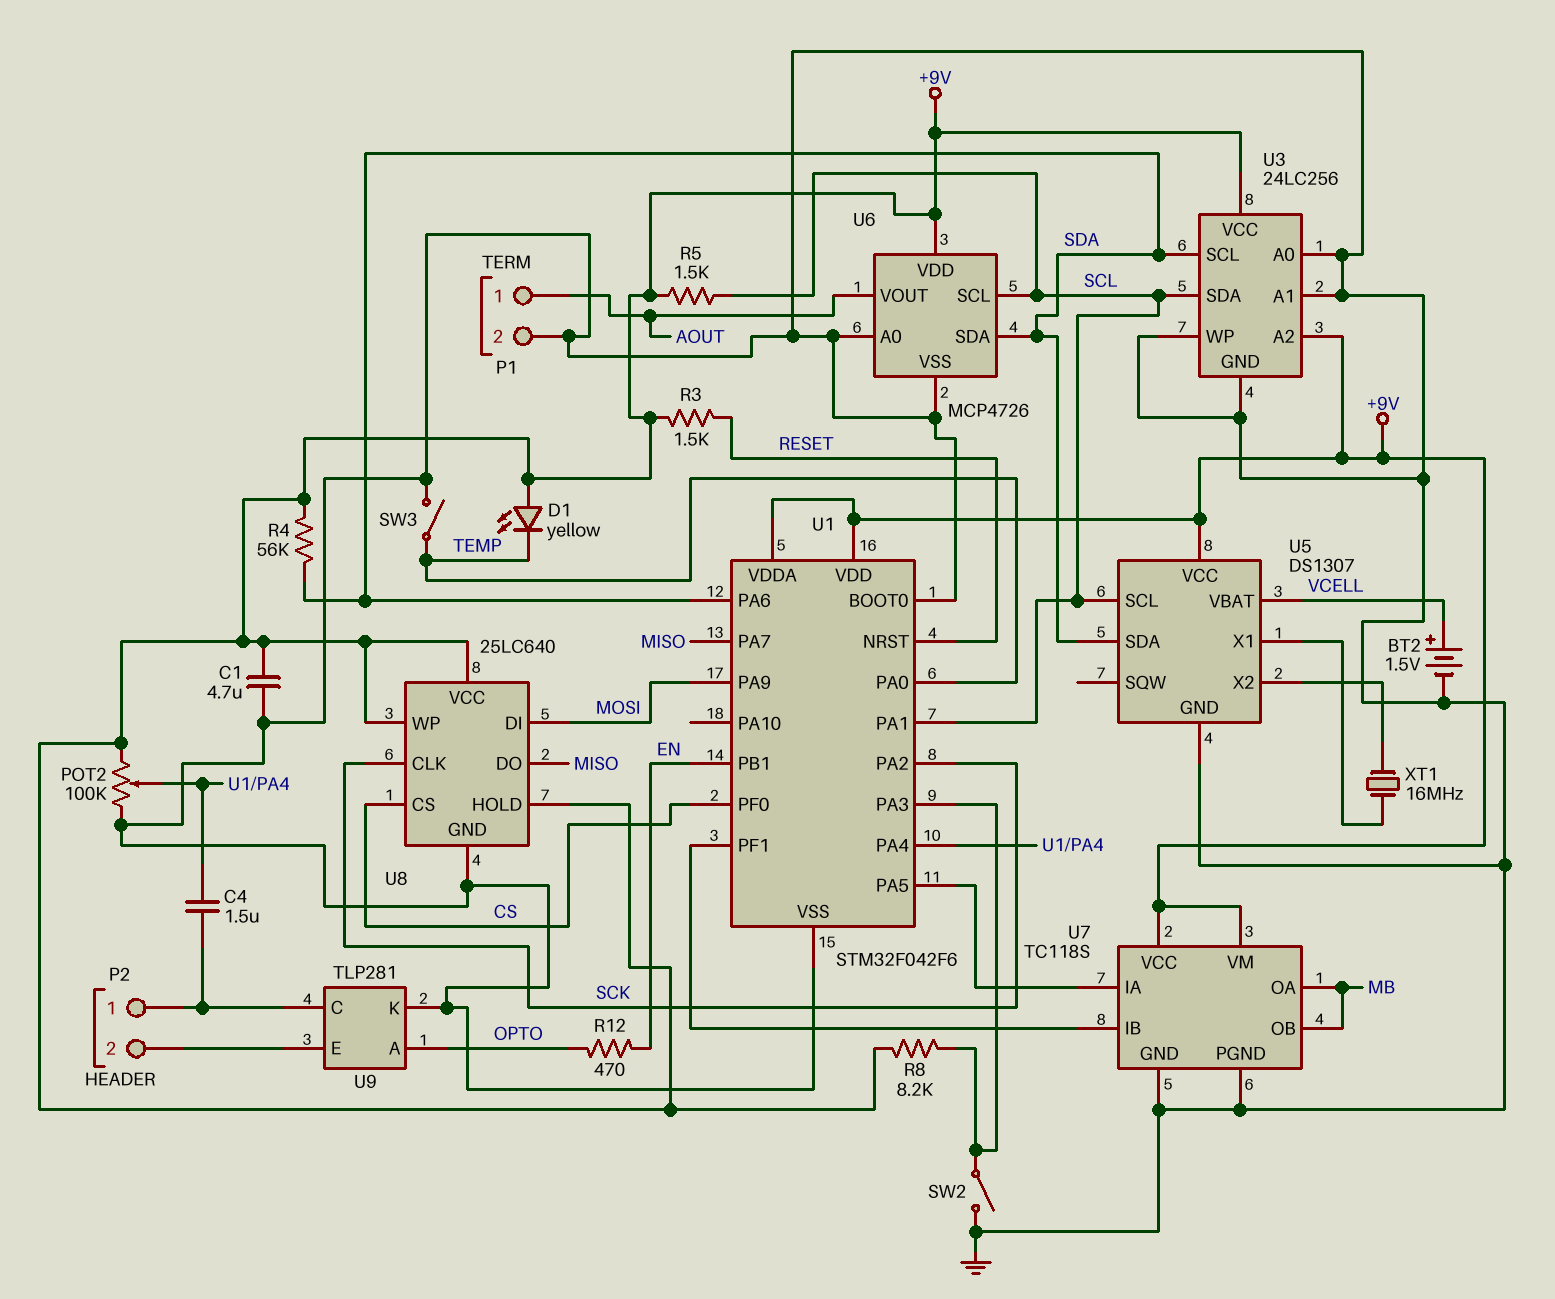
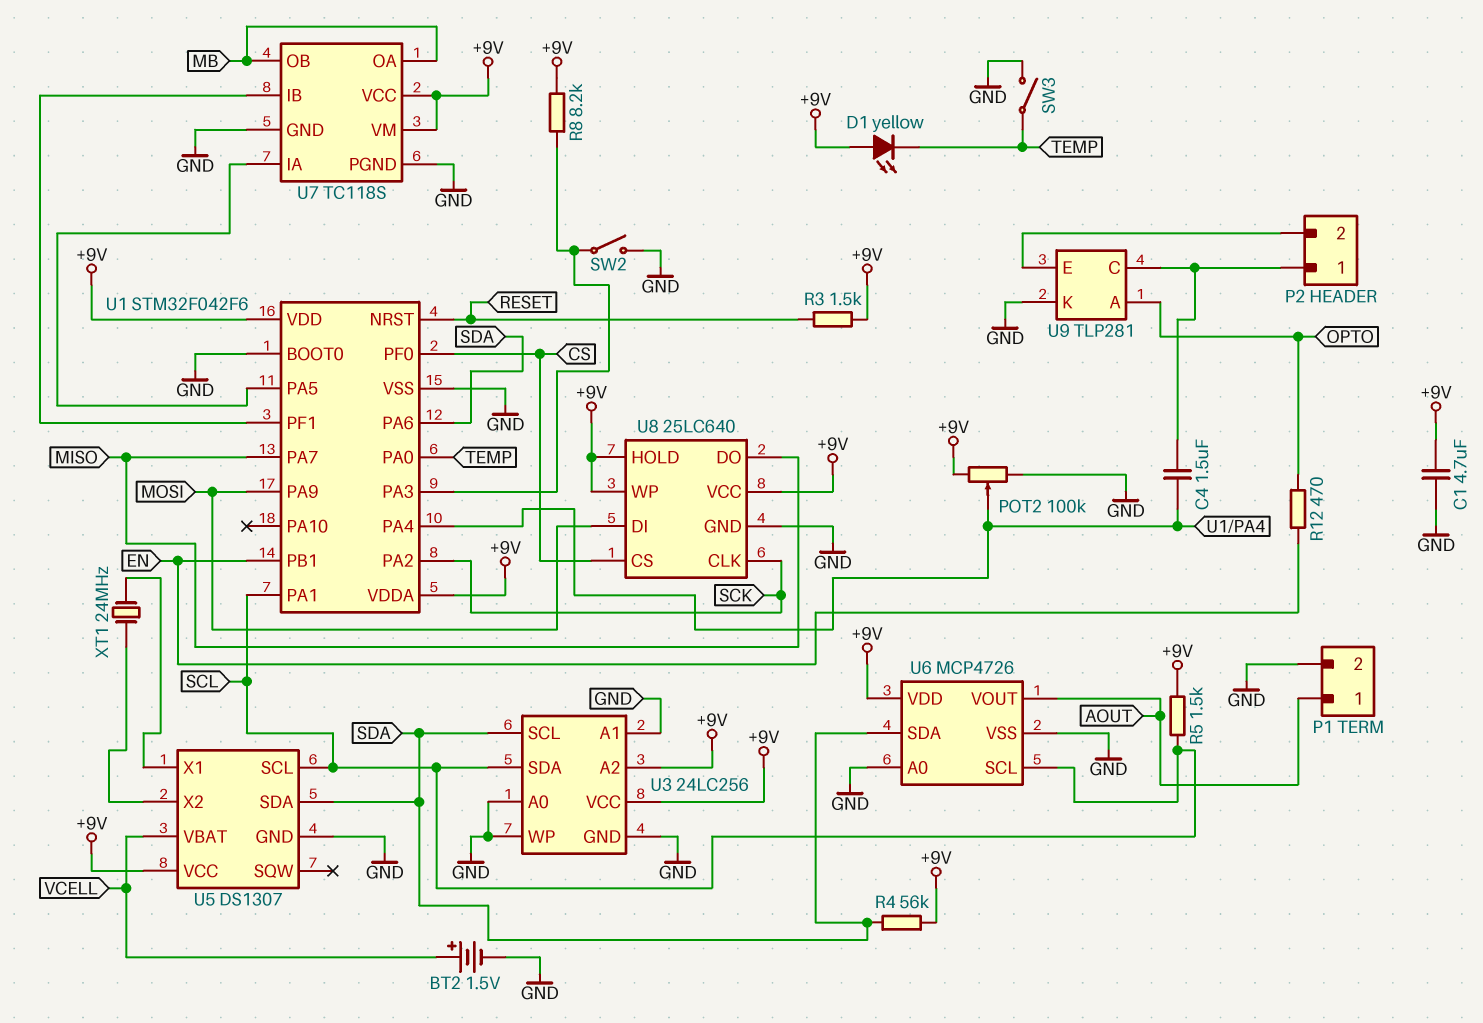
XT1: 16MHz (U5/X1, U5/X2) -> 24MHz (U5/X1, U5/X2)

